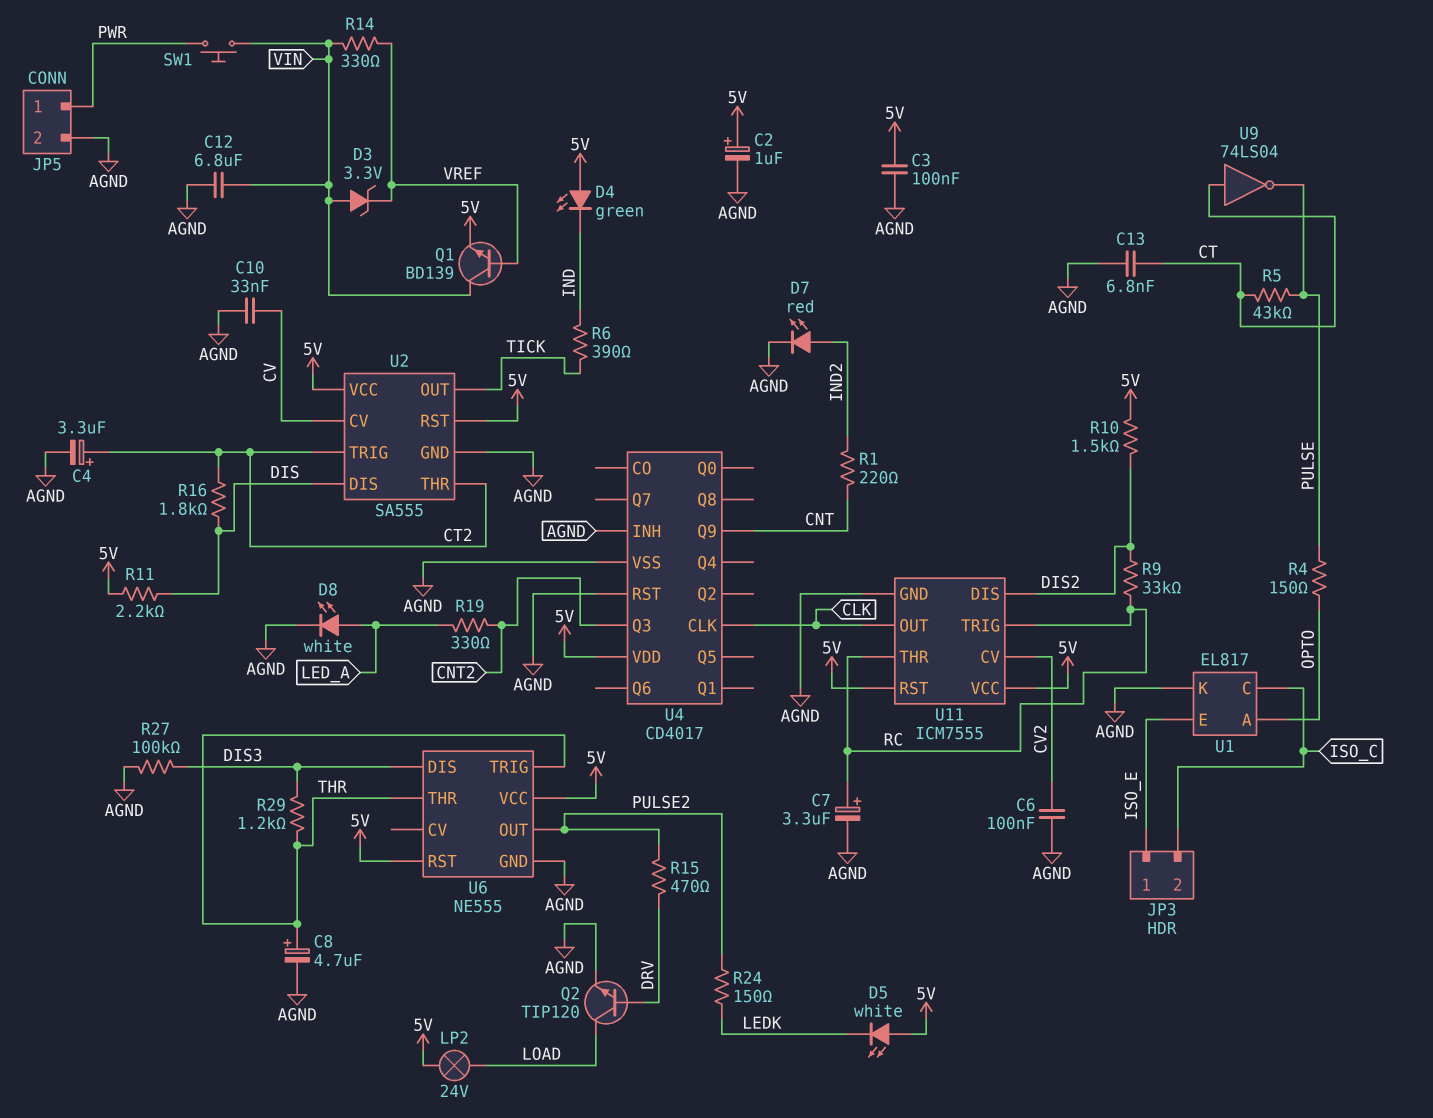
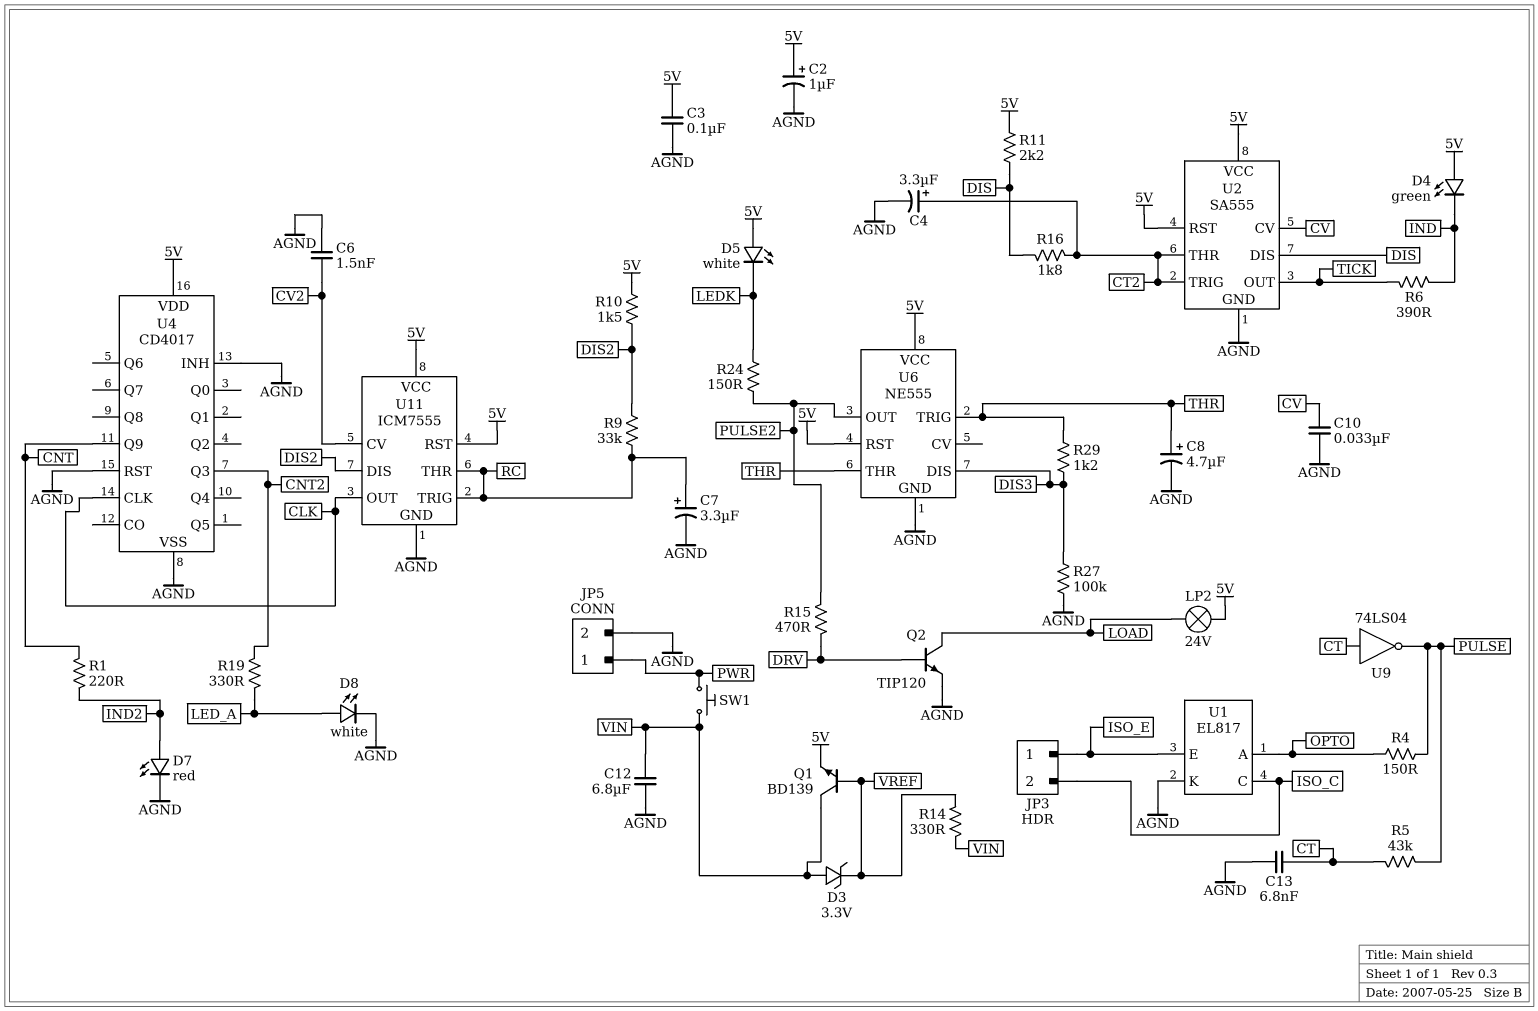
C6: 100nF (AGND, CV2) -> 1.5nF (AGND, CV2)

